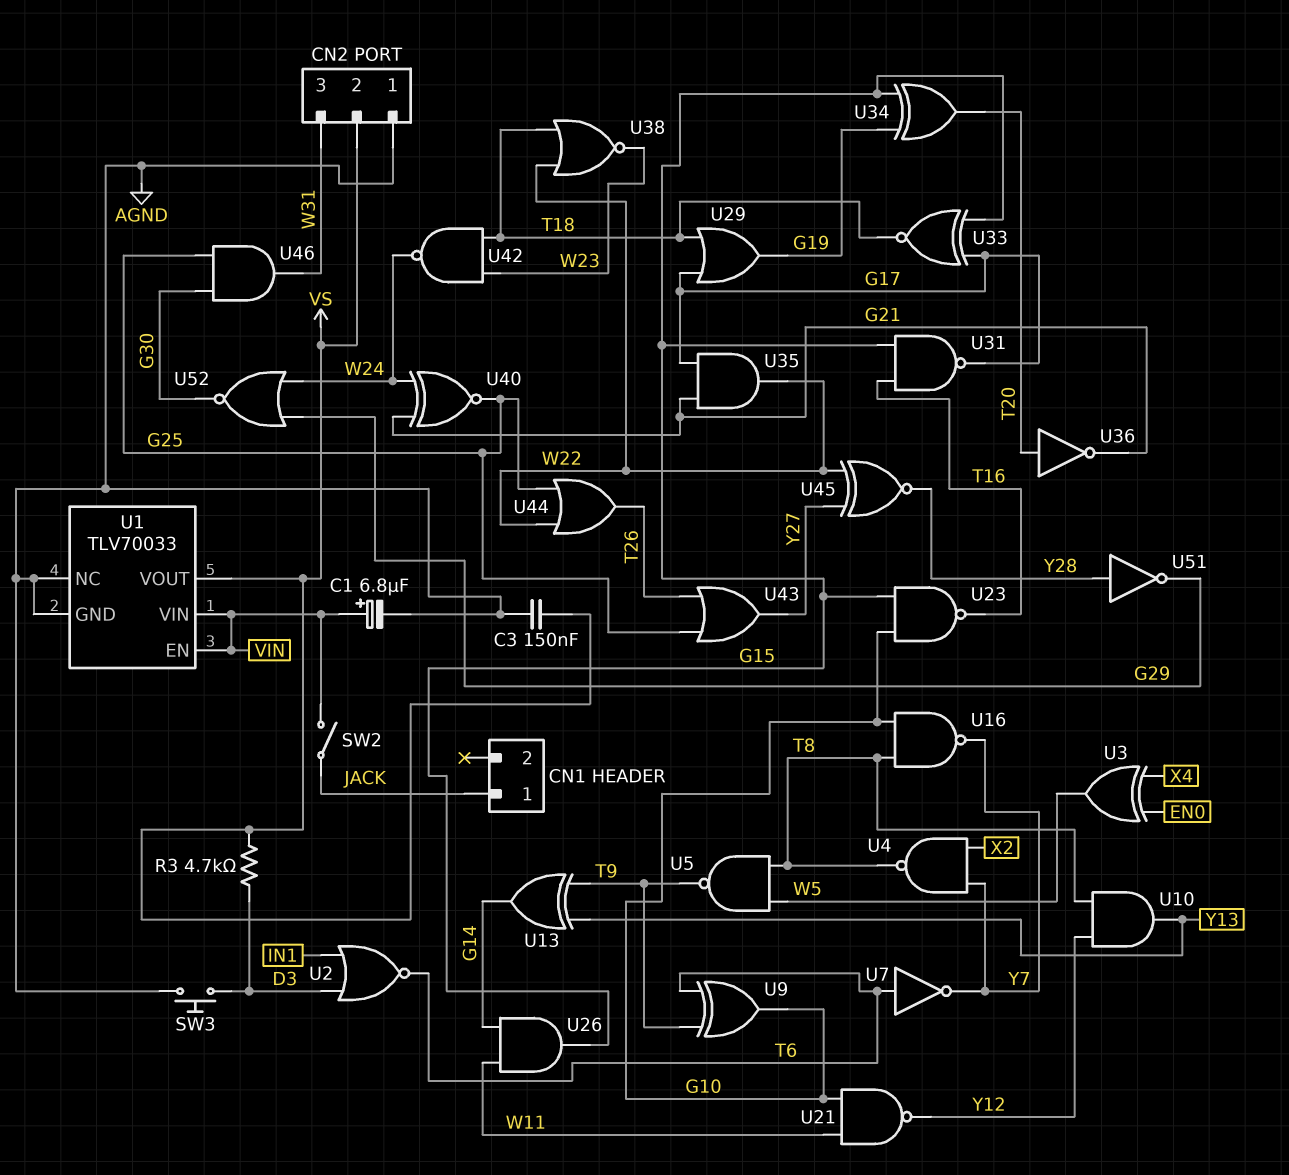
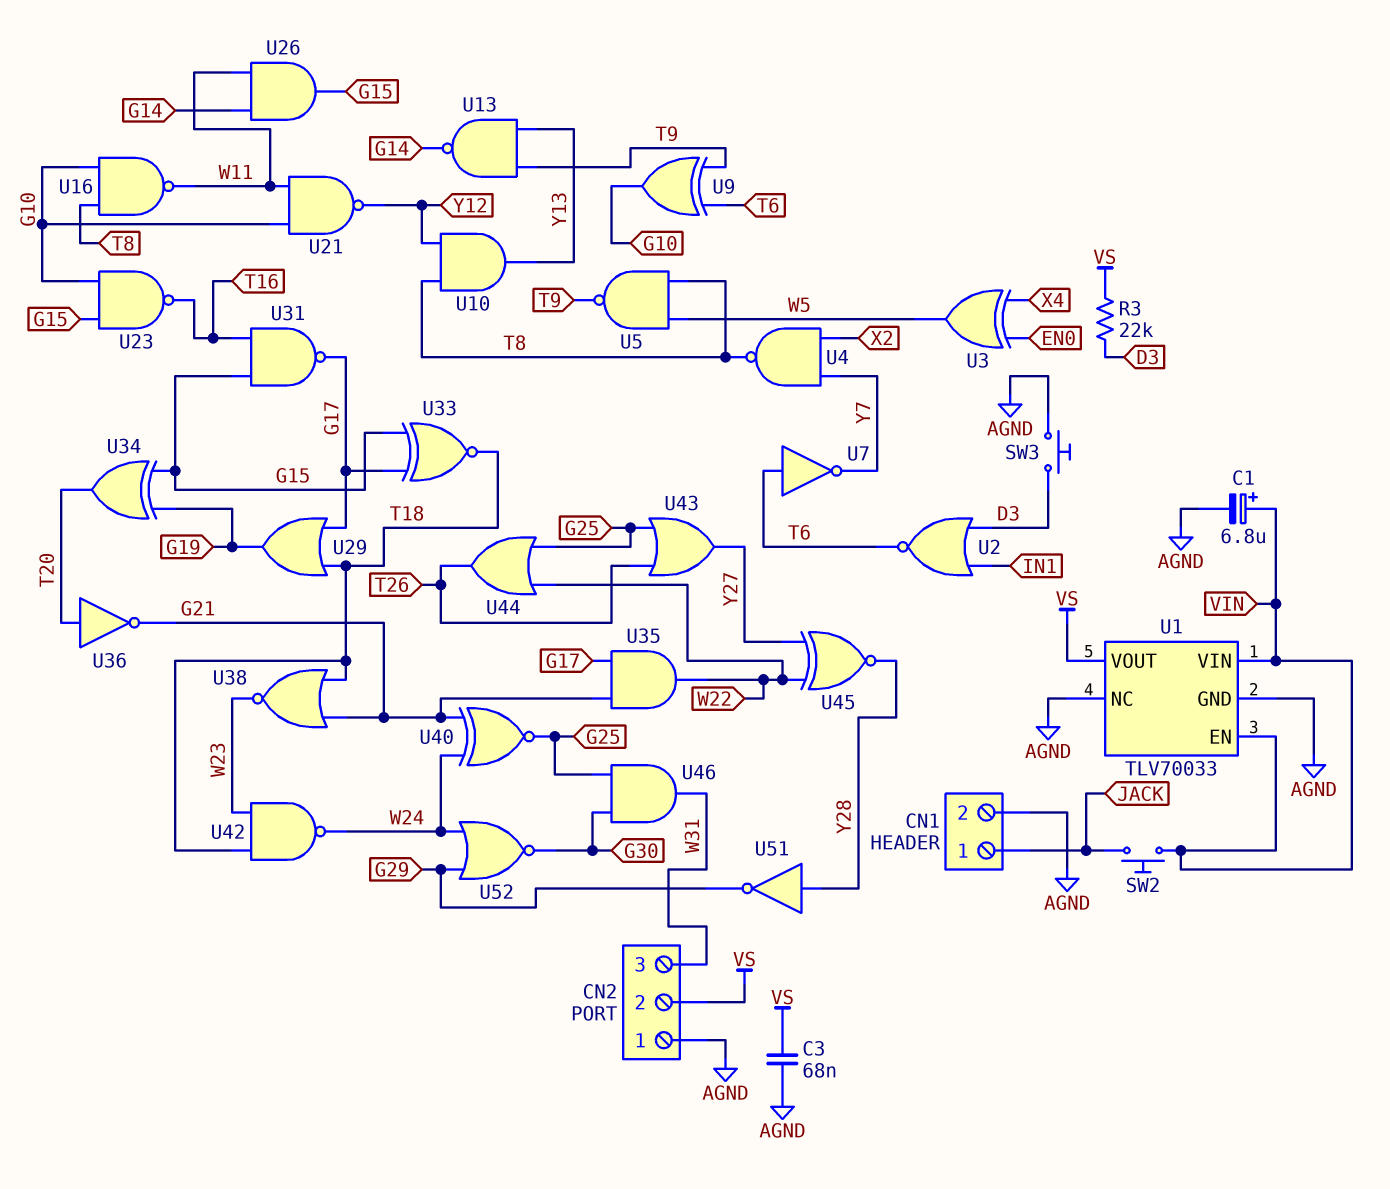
C3: 150nF (AGND, VS) -> 68nF (AGND, VS)
CN1 pin 2: none -> AGND
R3: 4.7k (D3, VS) -> 22k (D3, VS)
SW2: switch (JACK, VIN) -> button (JACK, VIN)
U13: XOR (in T9, in Y13, out G14) -> NAND (in T9, in Y13, out G14)
U16: NAND (in G10, in T8, out Y7) -> NAND (in G10, in T8, out W11)
U38: NOR (in T18, in W22, out W23) -> NOR (in G21, in T18, out W23)

